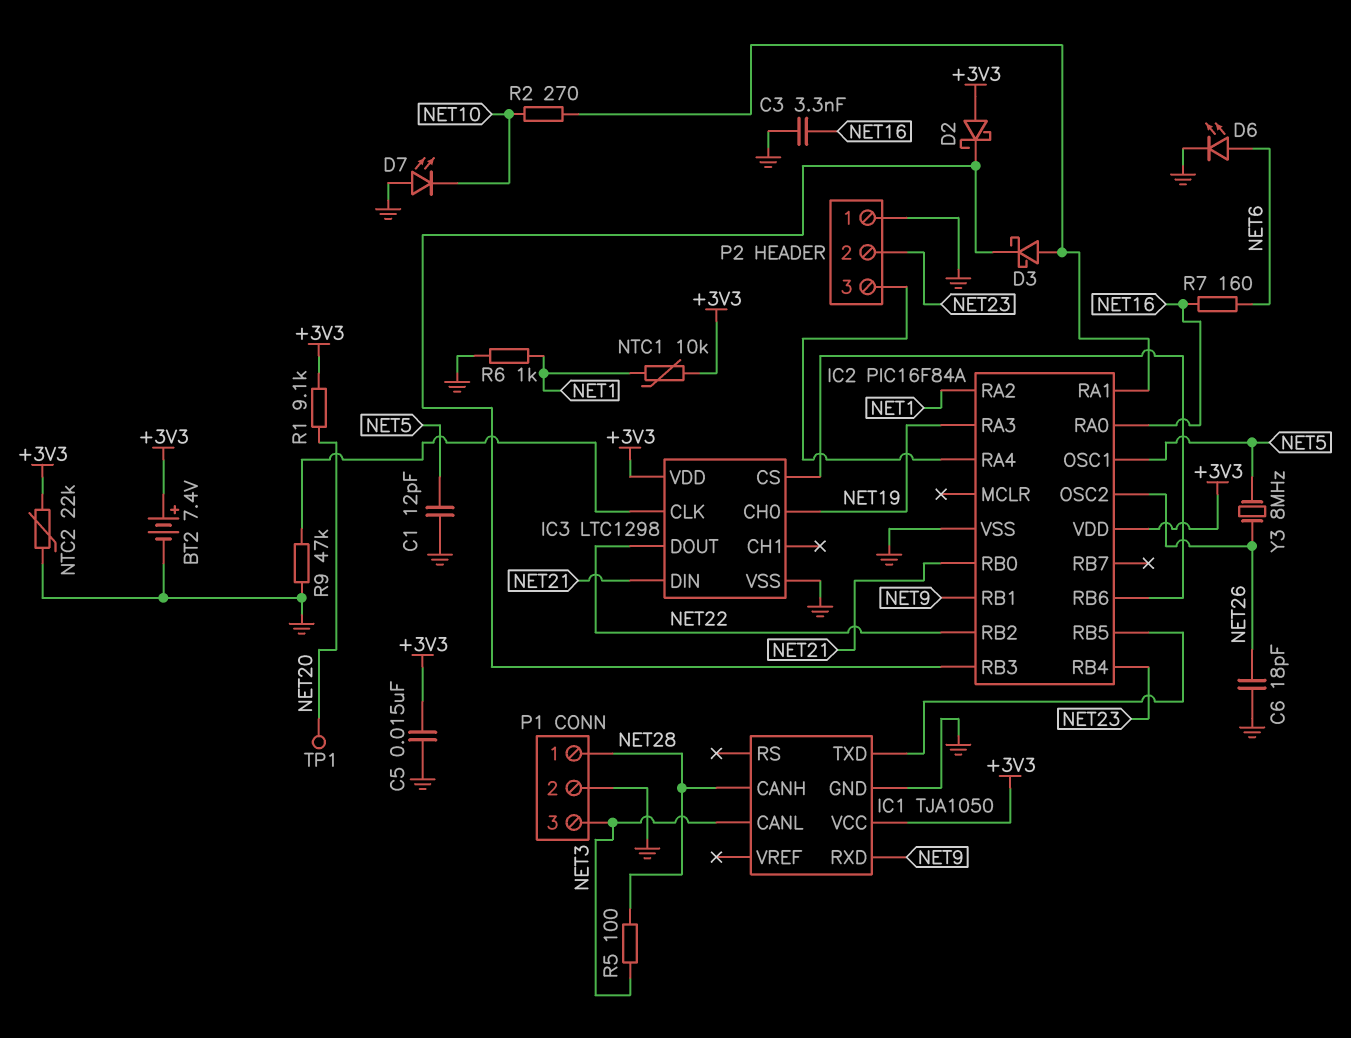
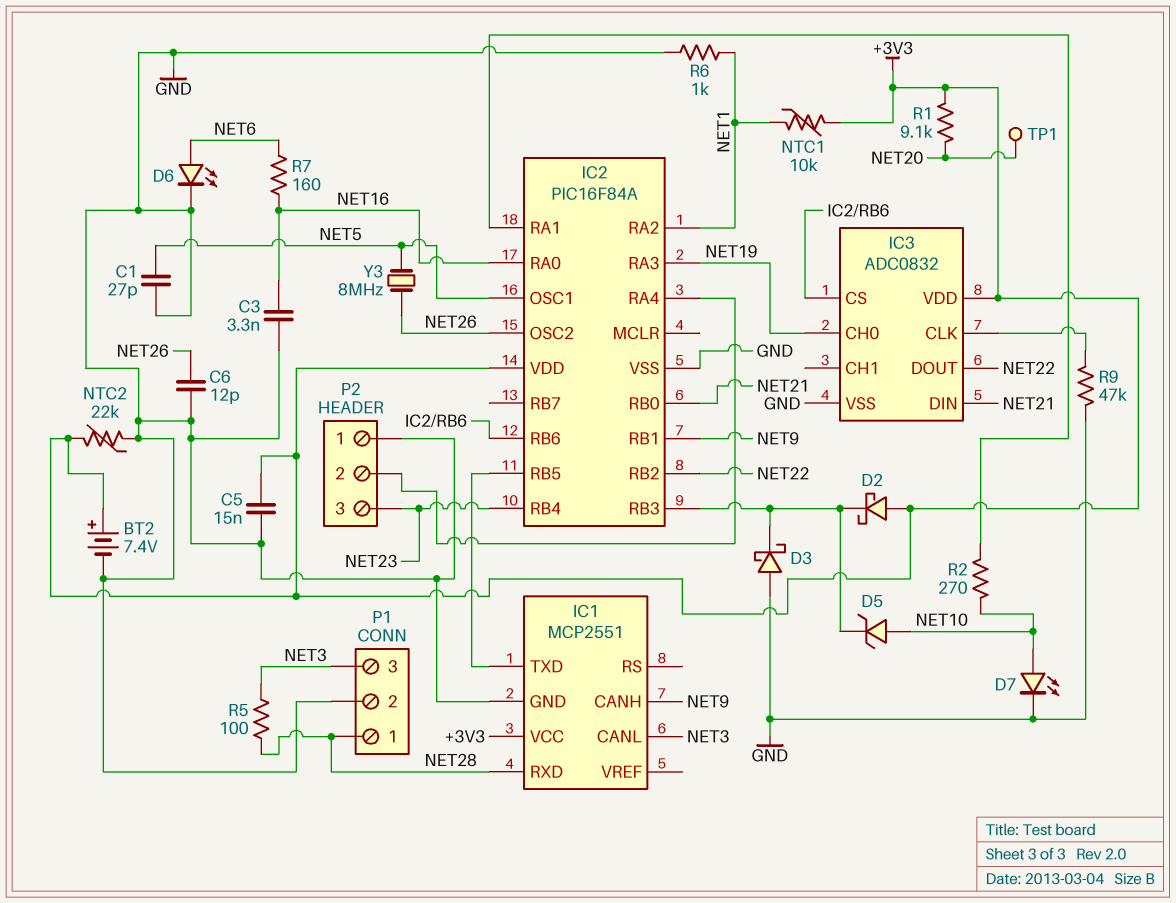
C1: 12pF (GND, NET5) -> 27pF (GND, NET5)
C6: 18pF (GND, NET26) -> 12pF (GND, NET26)
D3: schottky (A IC2/RA1, K IC2/RB3) -> schottky (A GND, K IC2/RB3)
D5: none -> zener (A NET10, K IC2/RB3)
D7: LED (A GND, K NET10) -> LED (A NET10, K GND)
IC1: TJA1050 -> MCP2551
IC1 pin CANH: NET28 -> NET9
IC1 pin RXD: NET9 -> NET28
IC3: LTC1298 -> ADC0832
P2 pin 2: NET23 -> IC2/RA4
P2 pin 3: IC2/RA4 -> NET23

